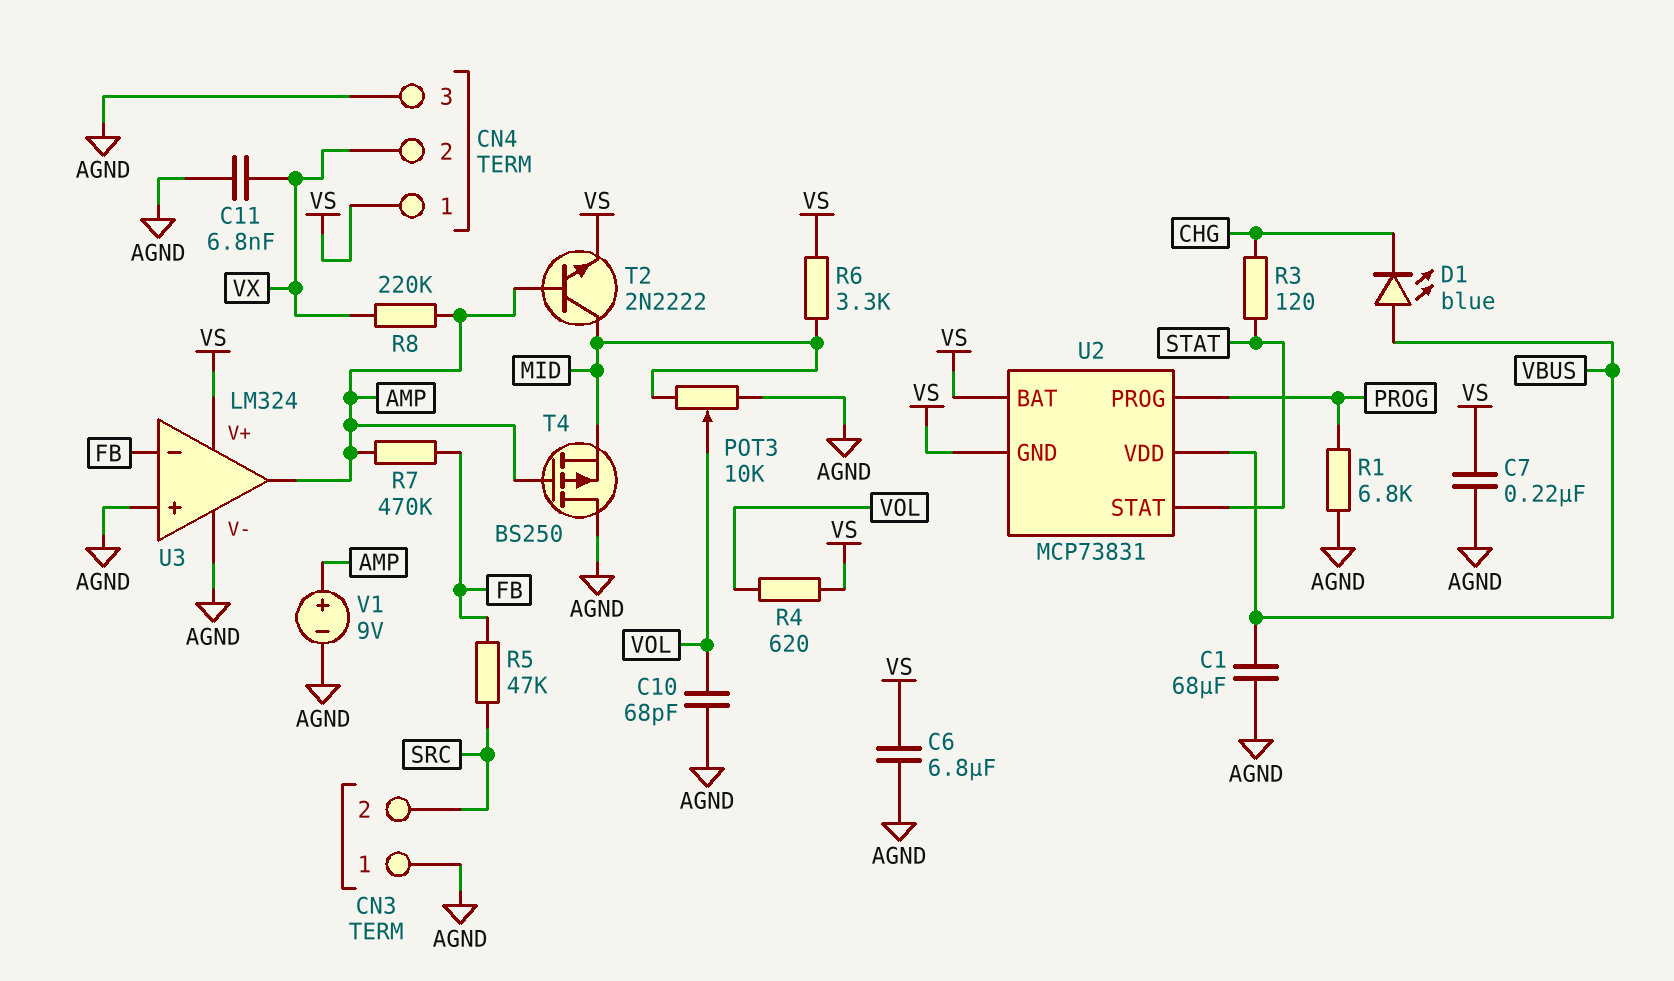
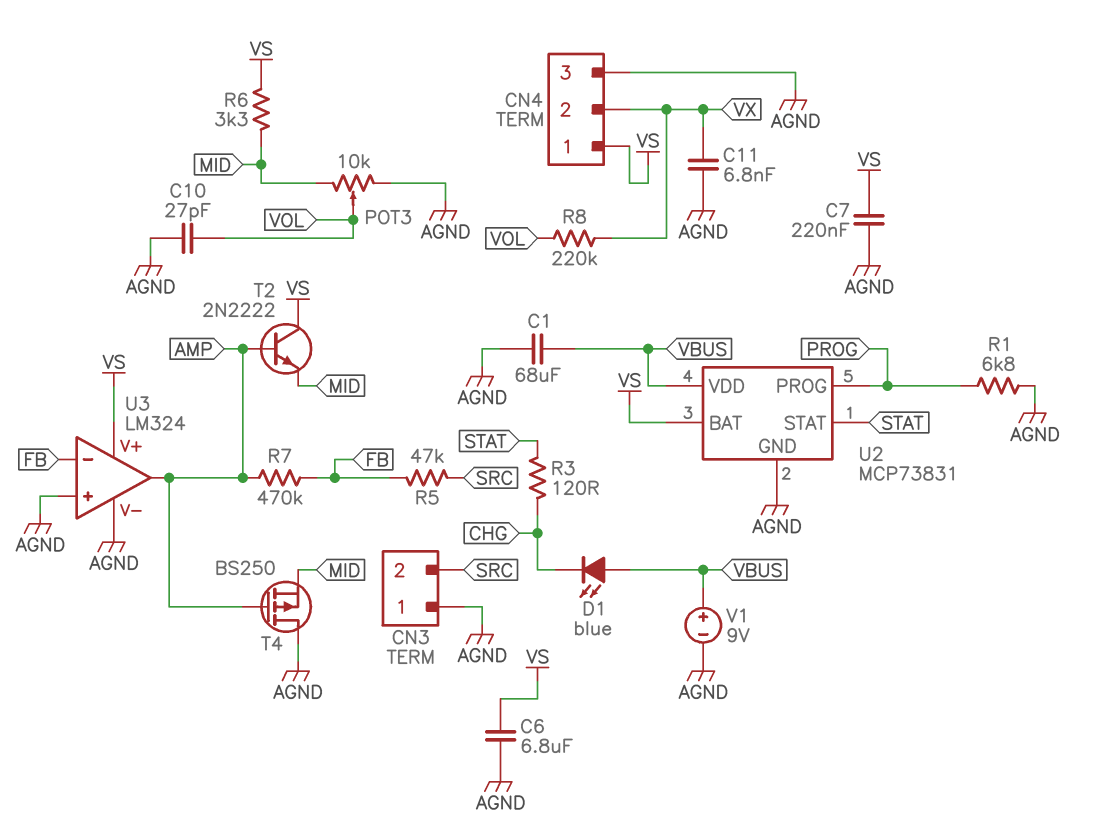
C10: 68pF (AGND, VOL) -> 27pF (AGND, VOL)
R4: 620 (VOL, VS) -> none
R8: 220k (AMP, VX) -> 220k (VOL, VX)
T2: NPN 2N2222 (B AMP, C MID, E VS) -> NPN 2N2222 (B AMP, C VS, E MID)
U2 pin GND: VS -> AGND
V1: 9V (plus AMP, minus AGND) -> 9V (plus VBUS, minus AGND)

